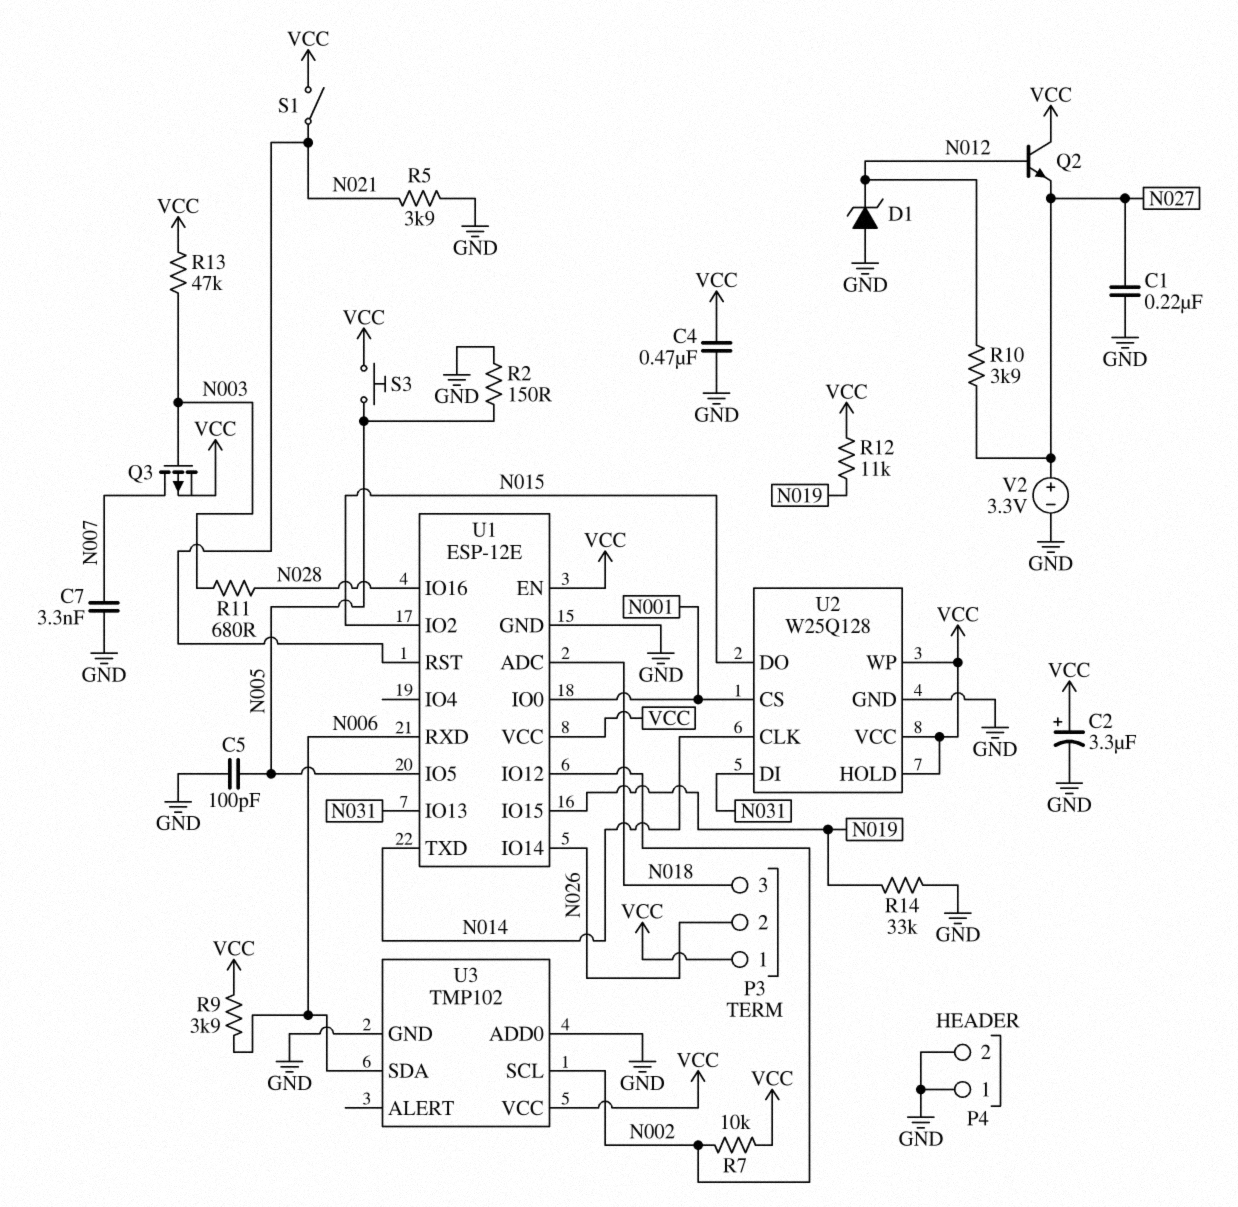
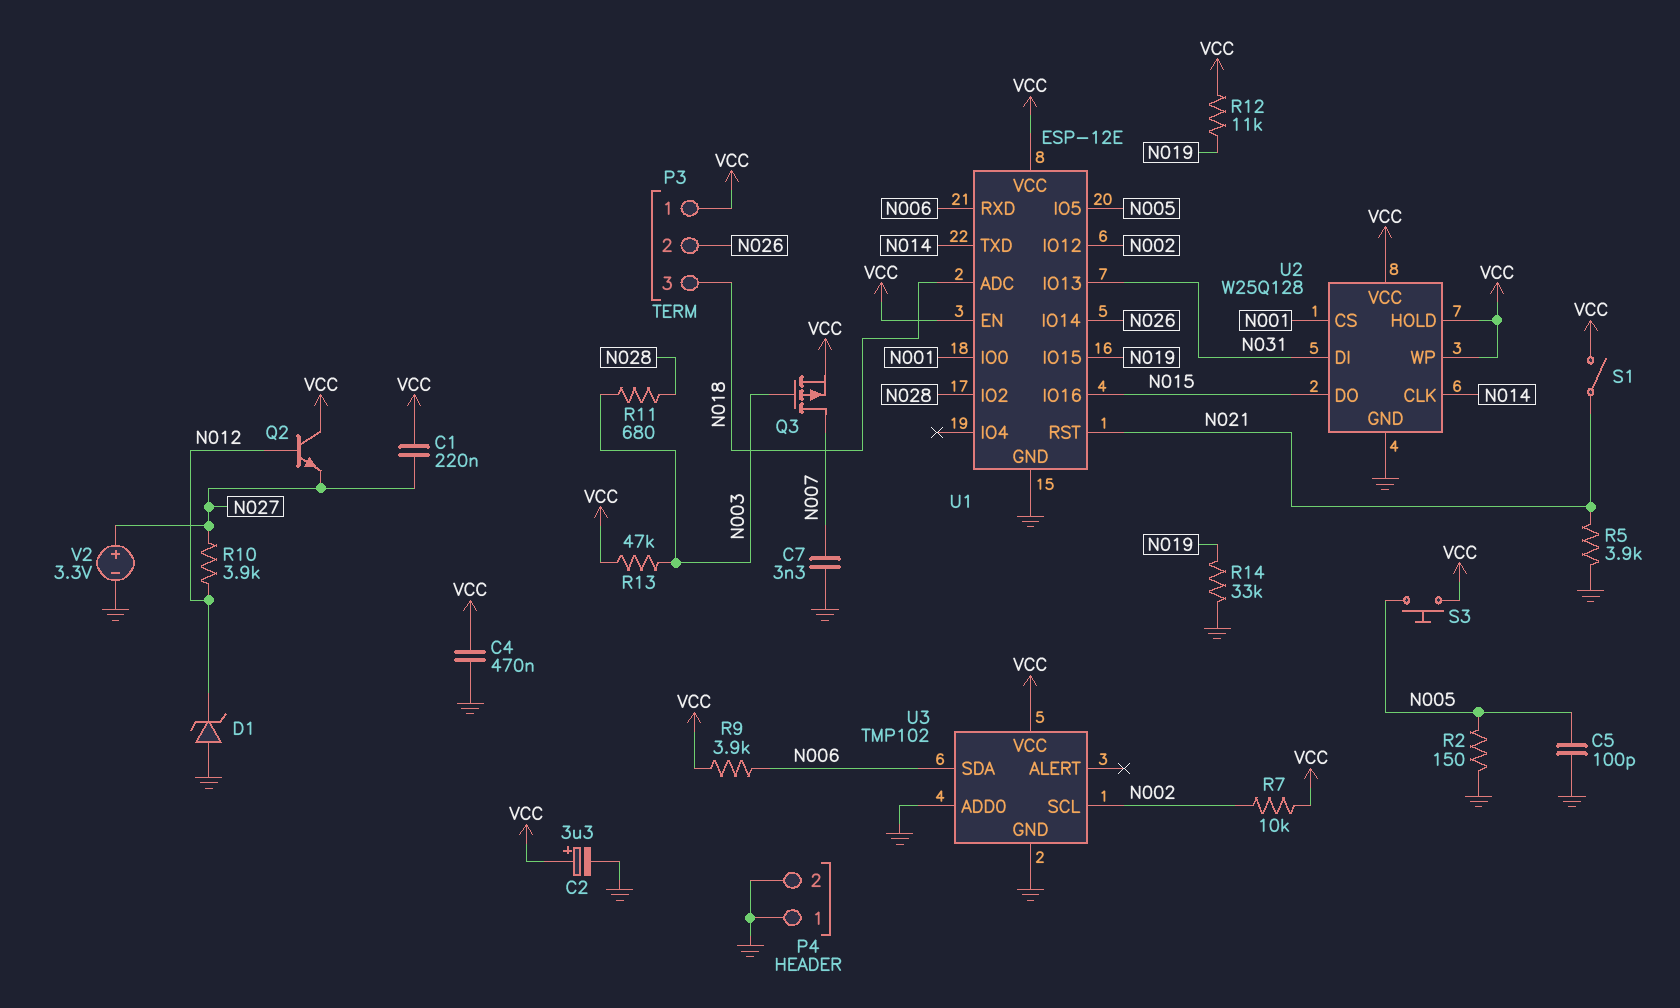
C1: 220nF (GND, N027) -> 220nF (N027, VCC)
U1 pin IO2: N015 -> N028
U1 pin IO16: N028 -> N015

